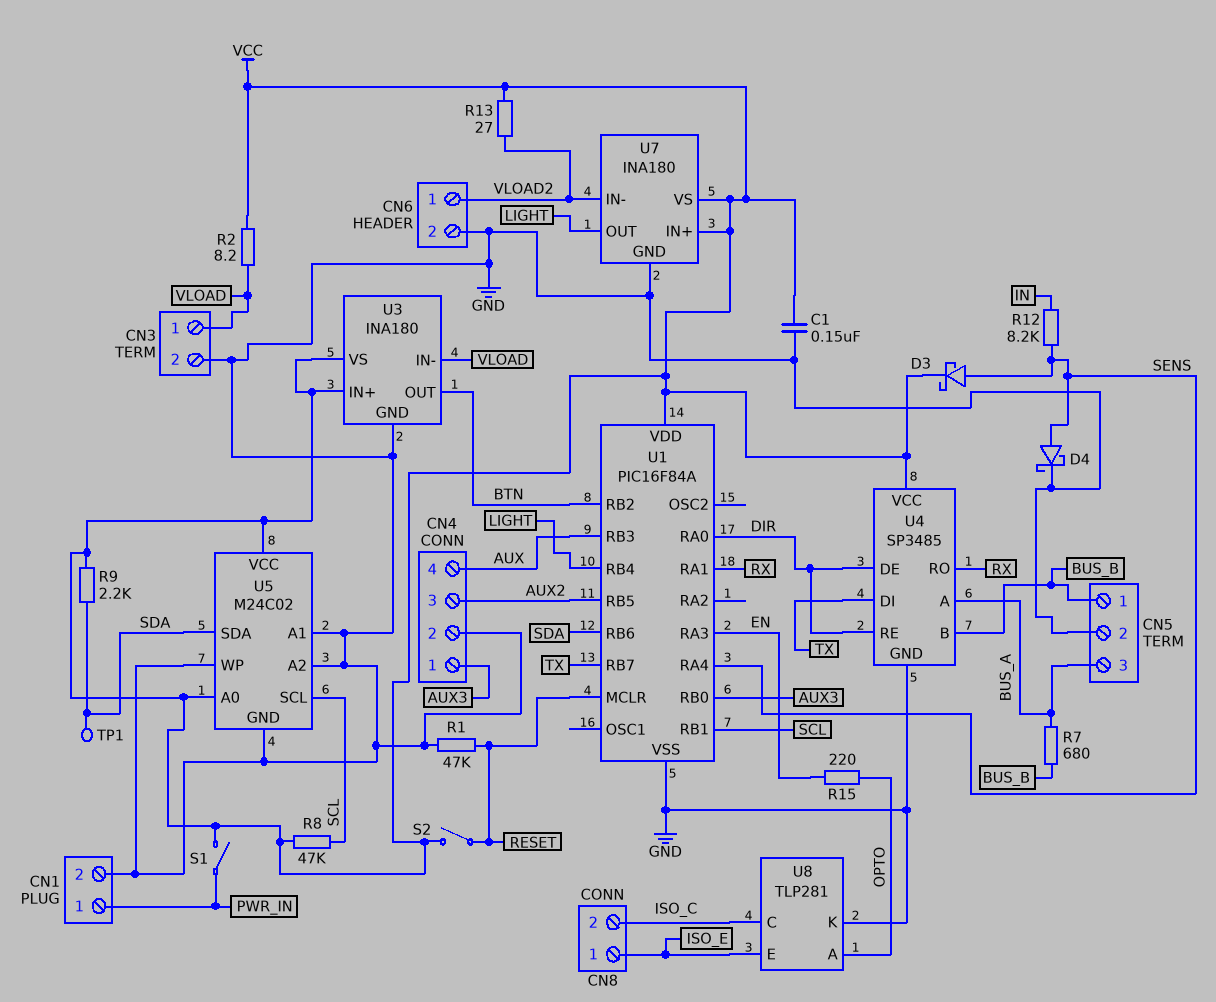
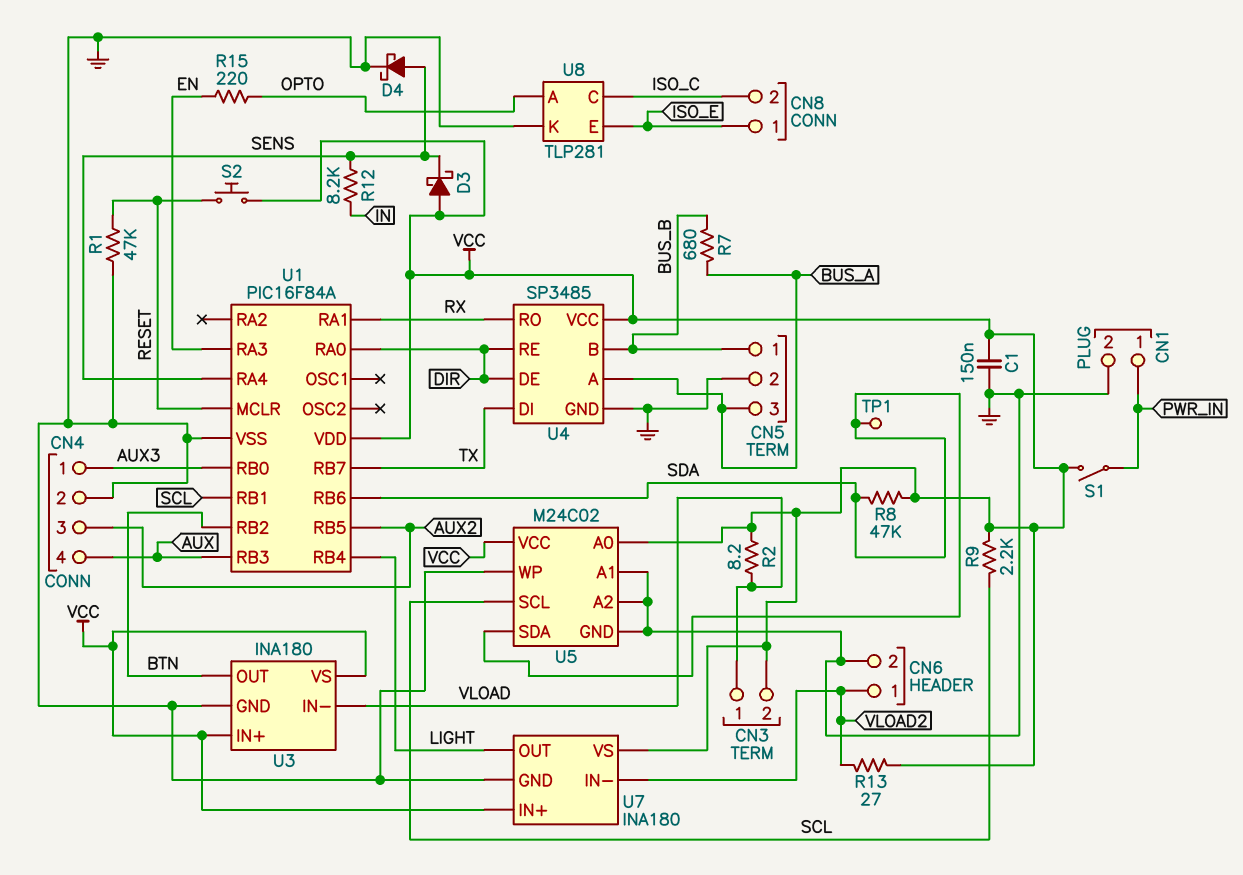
CN3 pin 2: GND -> VCC
D3: schottky (A SENS, K VCC) -> schottky (A VCC, K SENS)
R8: 47k (SCL, VCC) -> 47k (SDA, VCC)
R9: 2.2k (SDA, VCC) -> 2.2k (SCL, VCC)
S2: switch (RESET, VCC) -> button (RESET, VCC)

